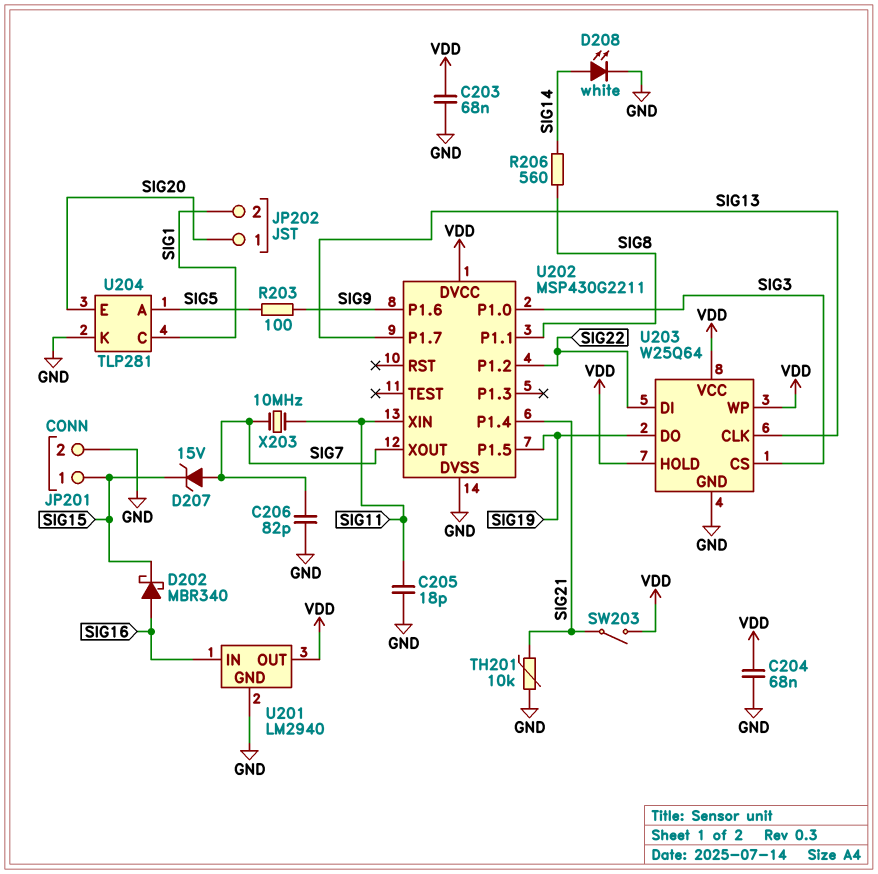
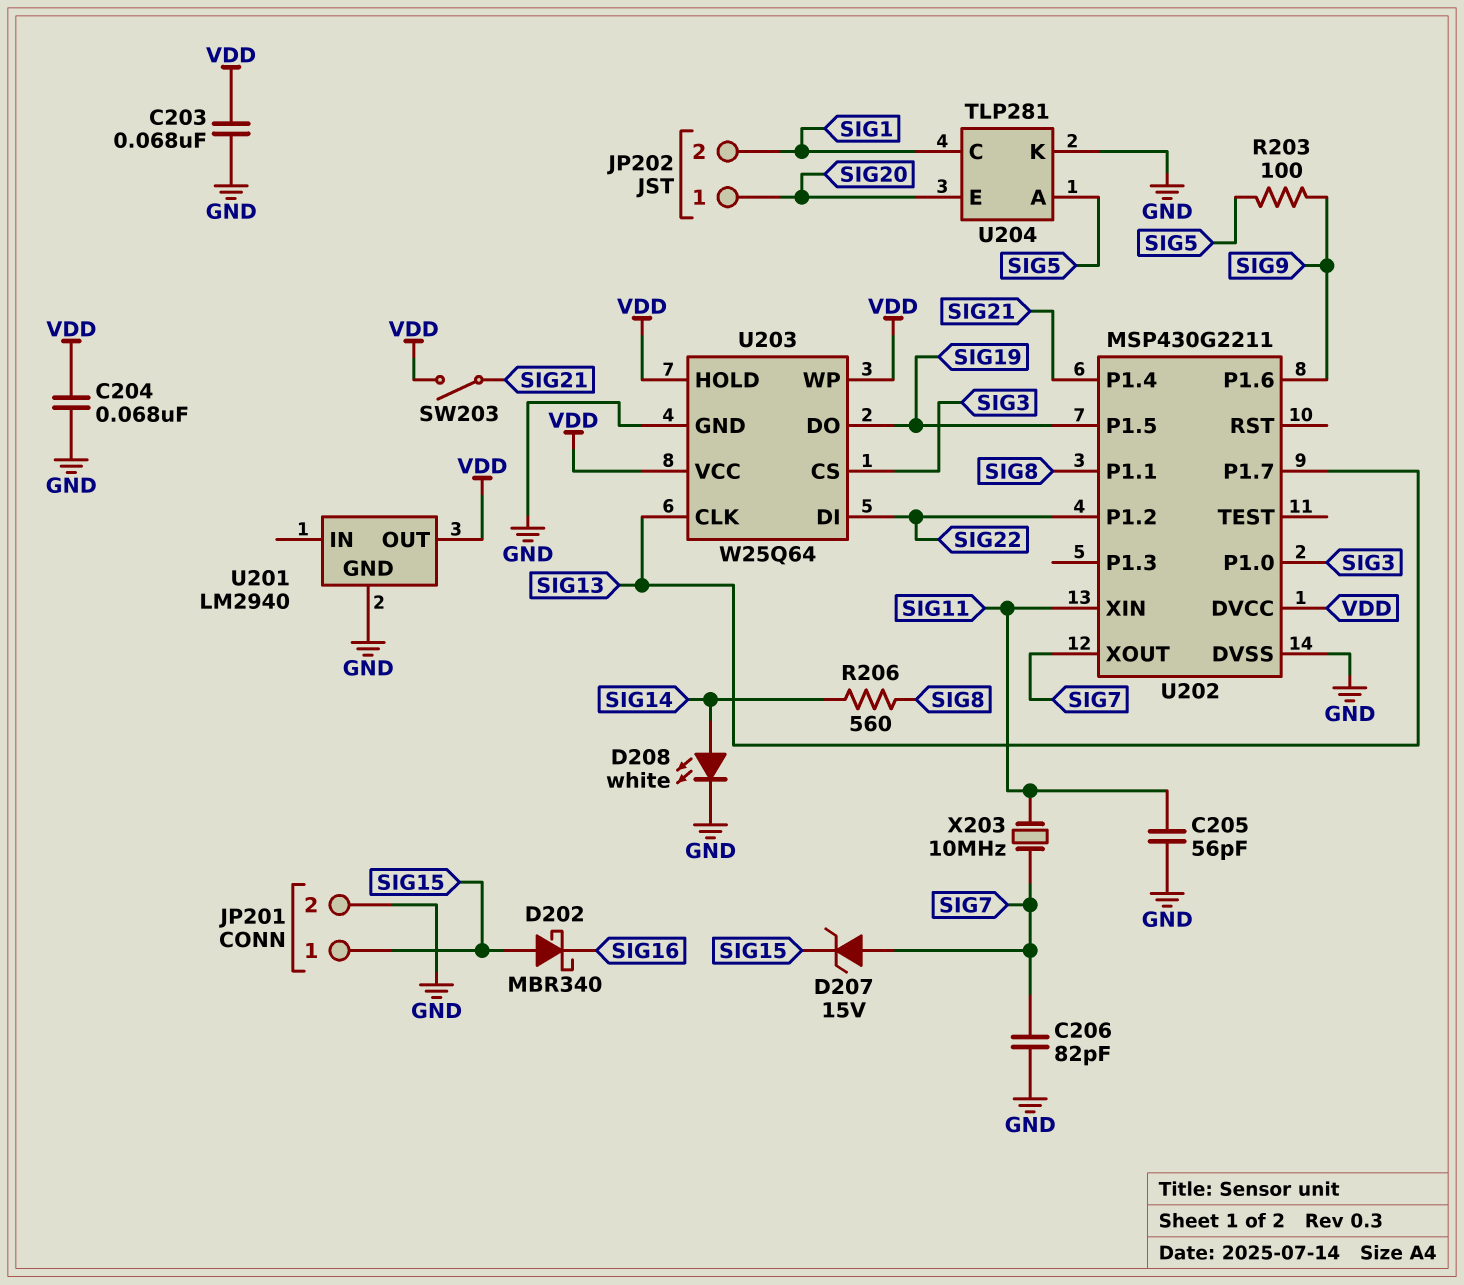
C205: 18pF (GND, SIG11) -> 56pF (GND, SIG11)
D202: schottky MBR340 (A SIG16, K SIG15) -> schottky MBR340 (A SIG15, K SIG16)
TH201: 10k (GND, SIG21) -> none
U201 pin IN: SIG16 -> none

